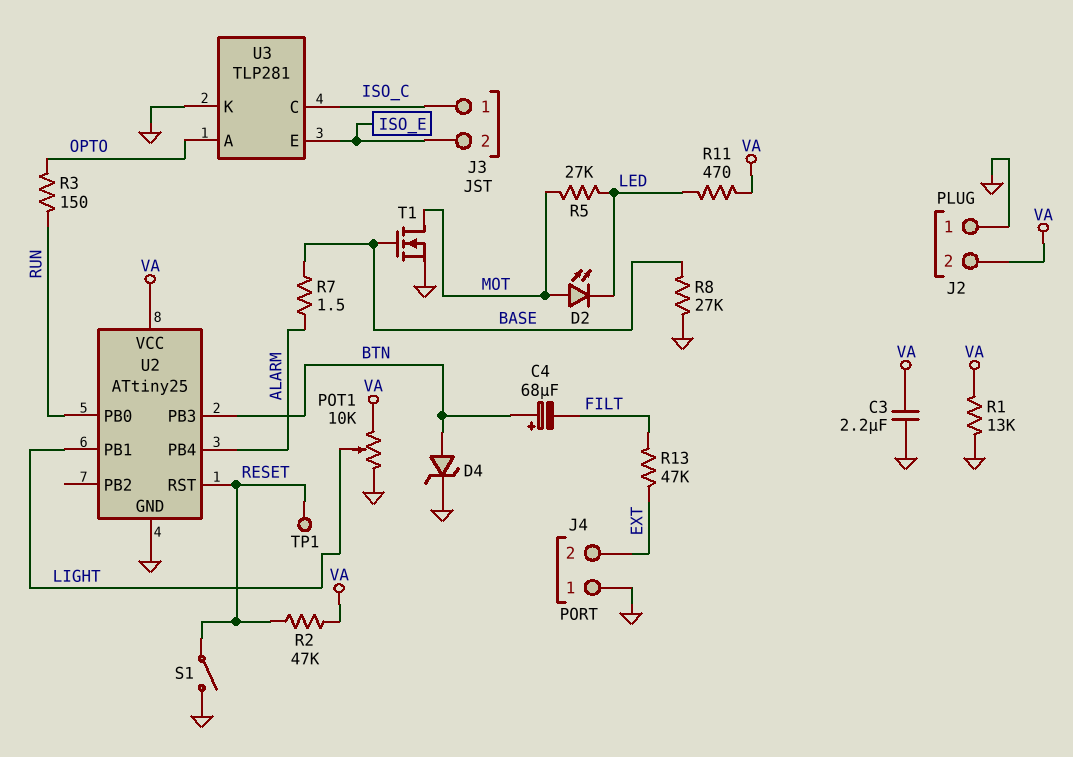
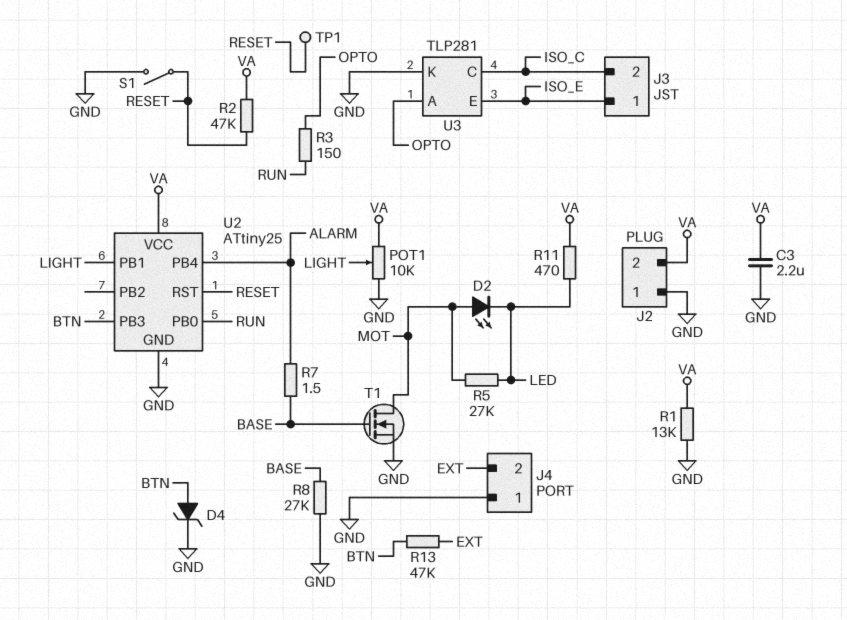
C4: 68uF (plus BTN, minus FILT) -> none
J3 pin 1: ISO_C -> ISO_E
J3 pin 2: ISO_E -> ISO_C
R13: 47k (EXT, FILT) -> 47k (BTN, EXT)

